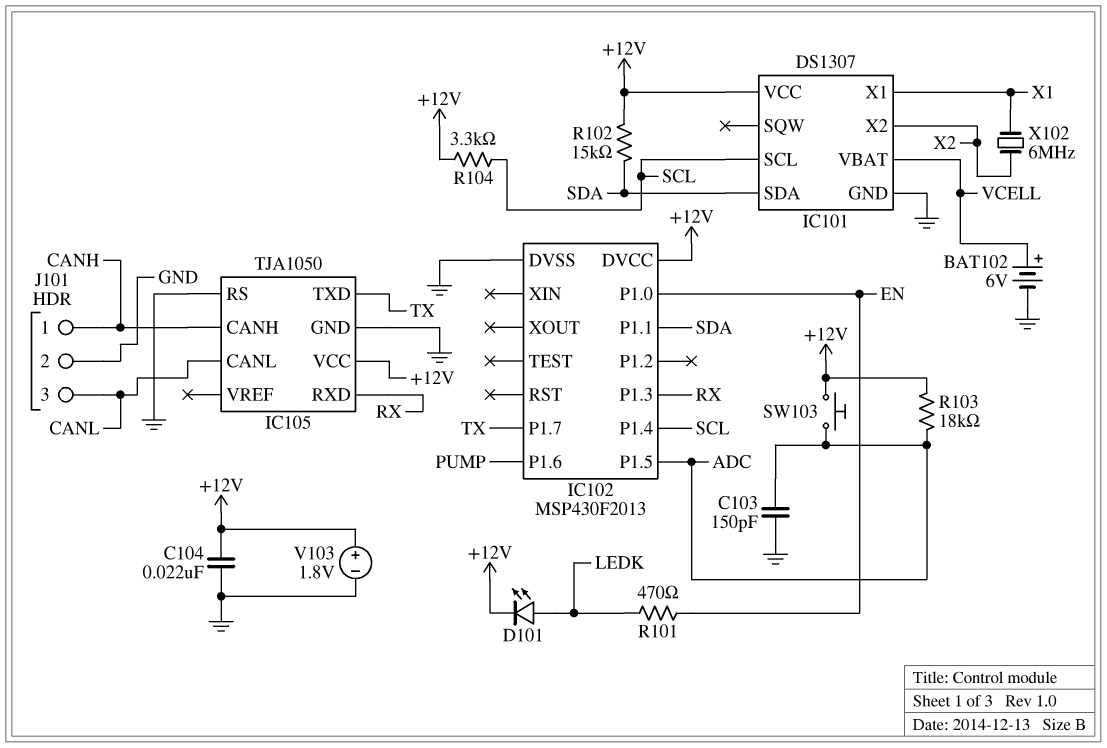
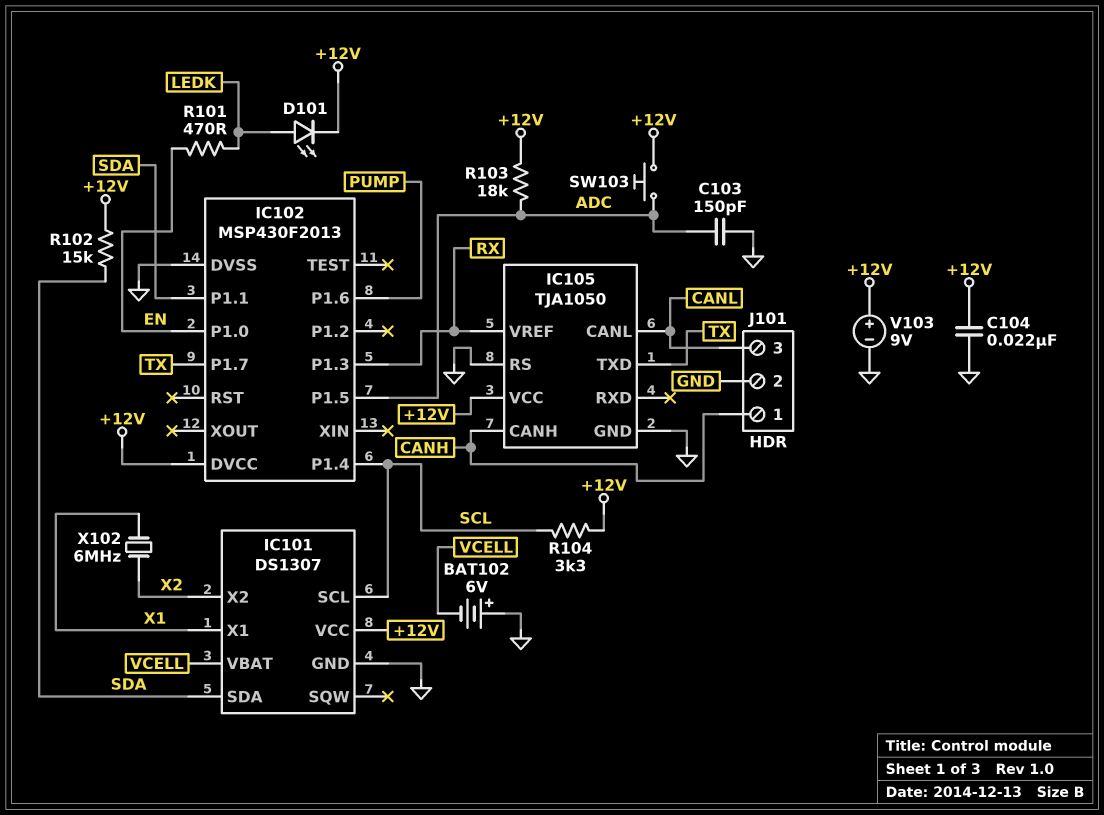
BAT102: 6V (plus VCELL, minus GND) -> 6V (plus GND, minus VCELL)
IC105 pin RXD: RX -> none
IC105 pin VREF: none -> RX
V103: 1.8V (plus +12V, minus GND) -> 9V (plus +12V, minus GND)

